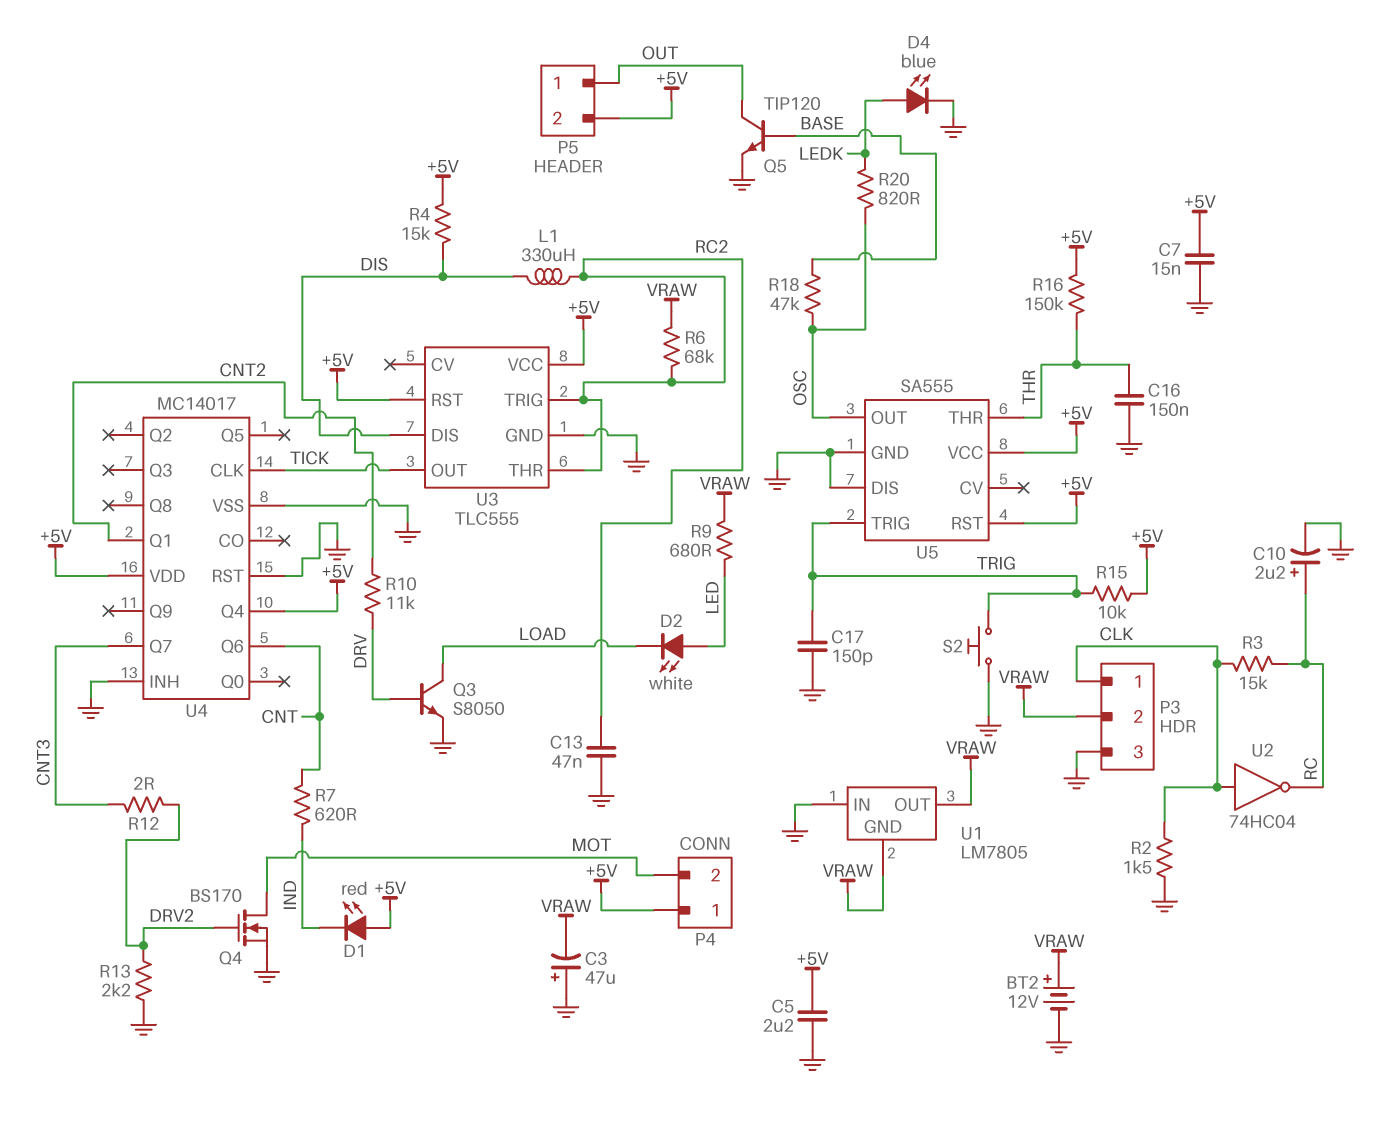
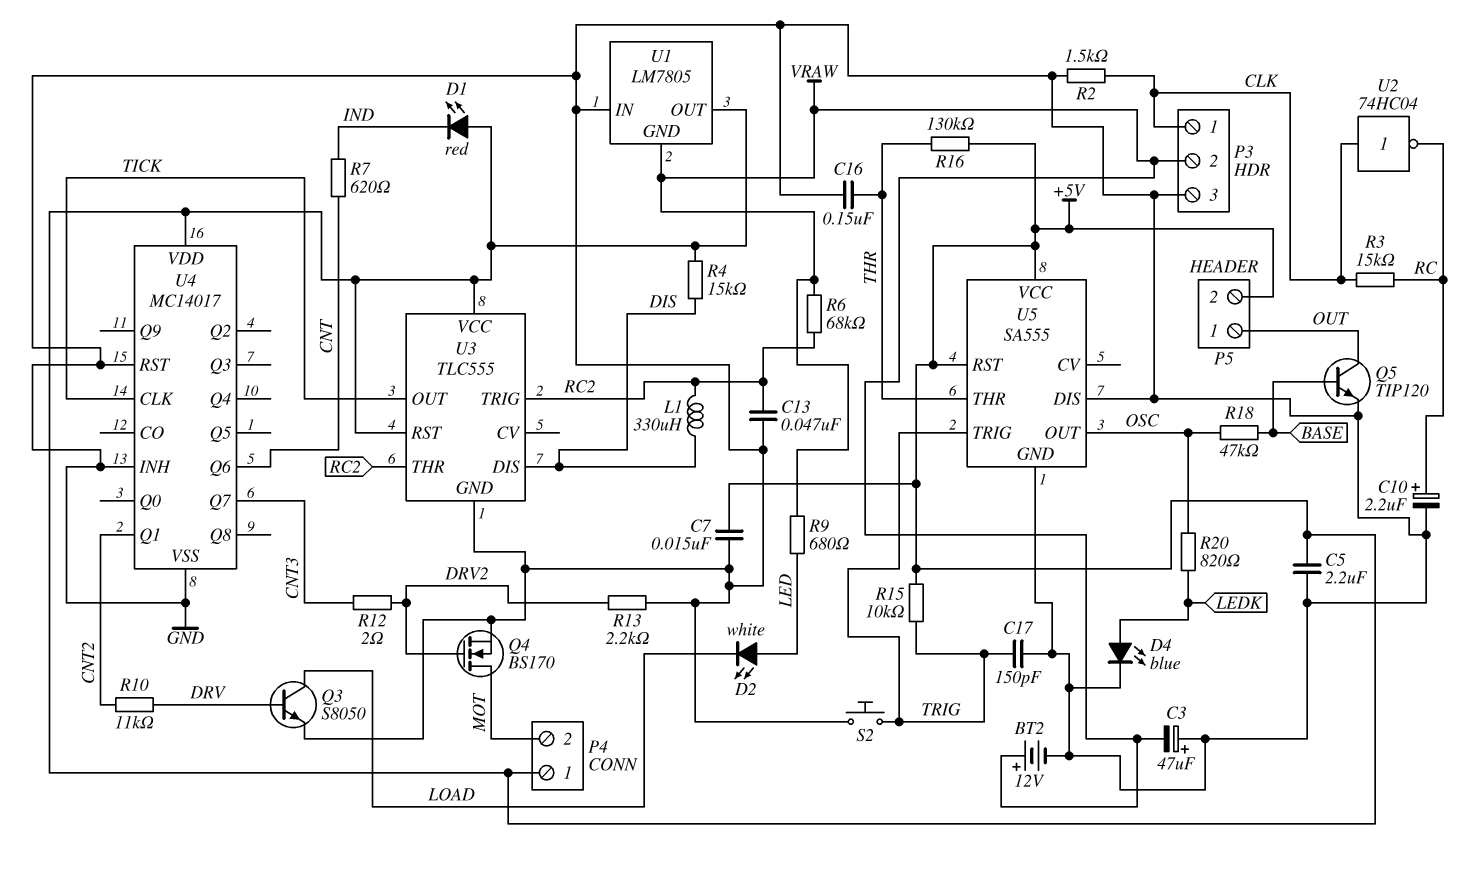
R16: 150k (+5V, THR) -> 130k (+5V, THR)
U1 pin OUT: VRAW -> +5V
U4 pin Q4: +5V -> none

